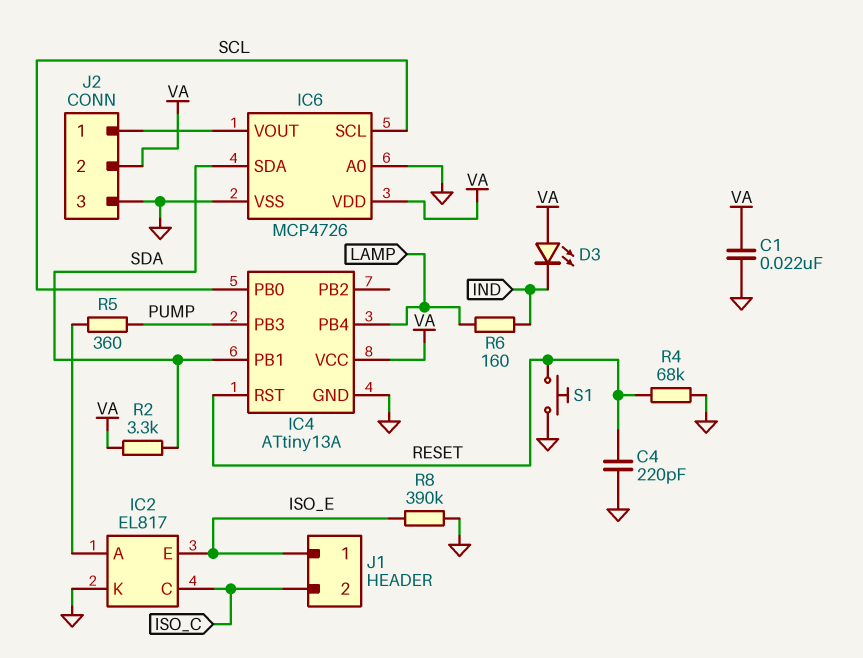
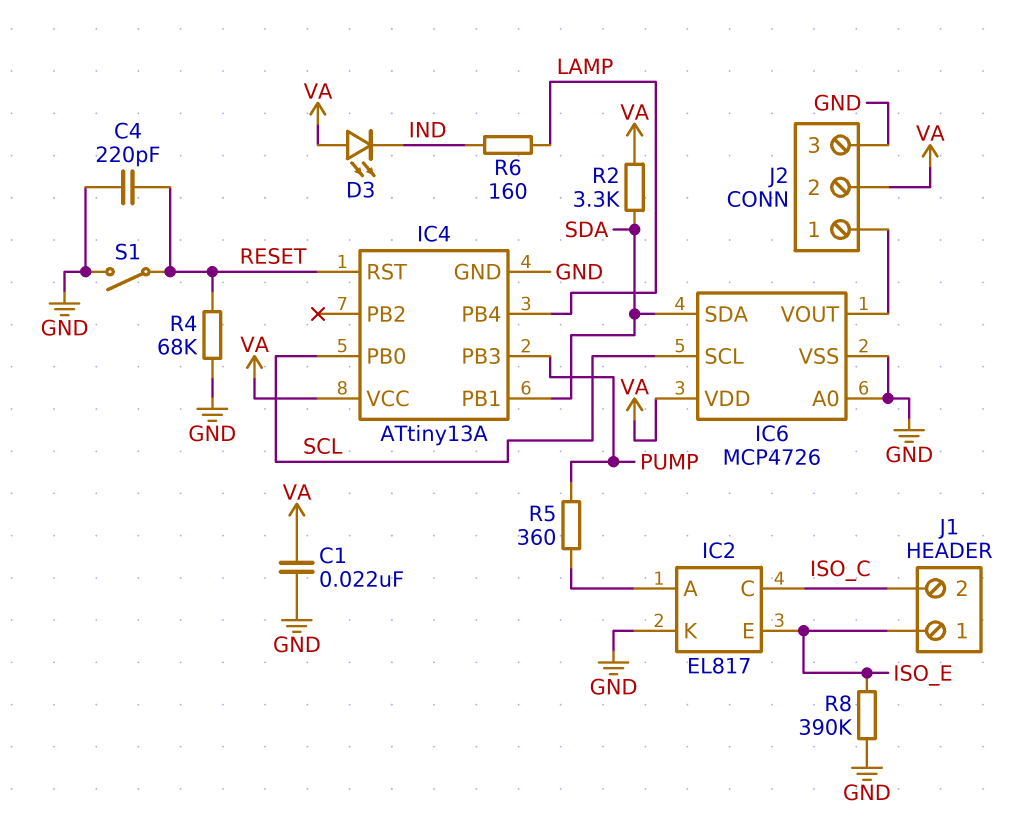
S1: button (GND, RESET) -> switch (GND, RESET)

